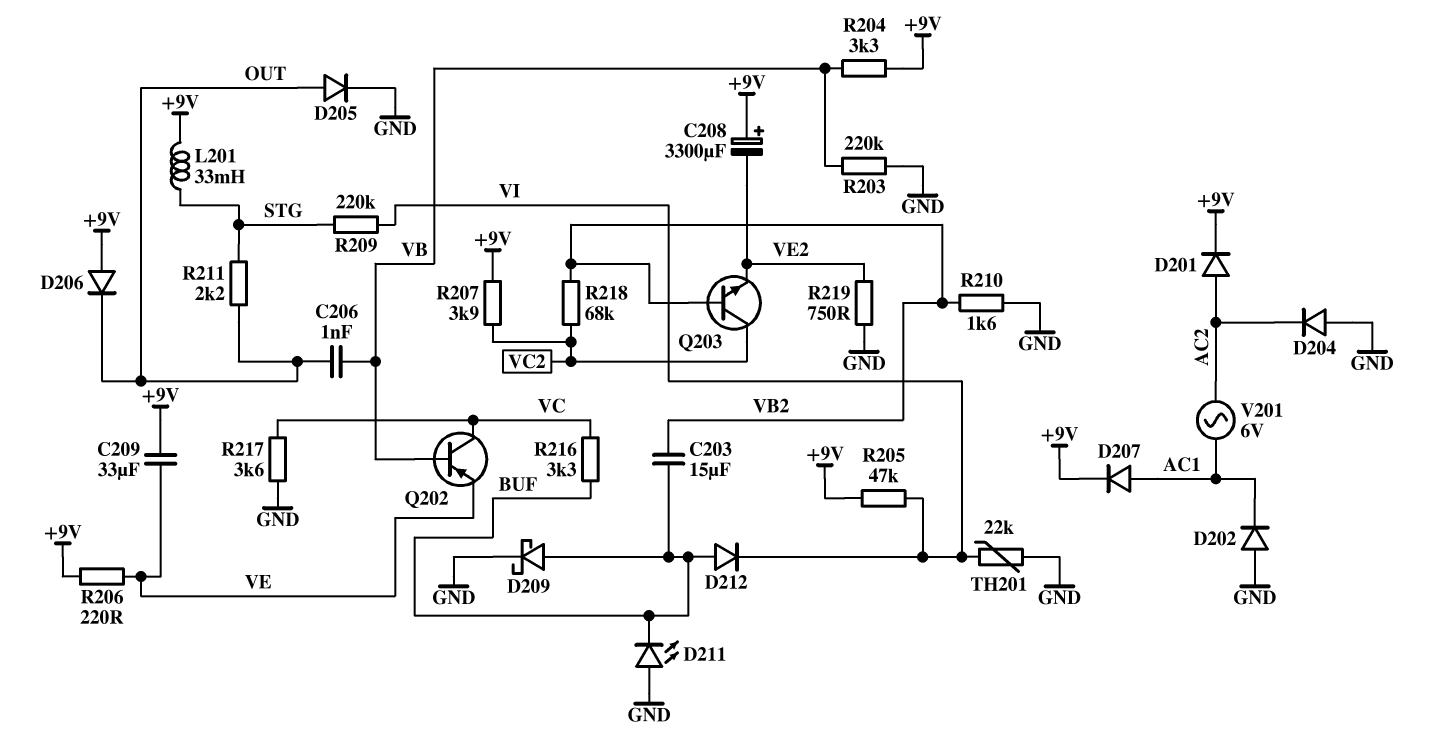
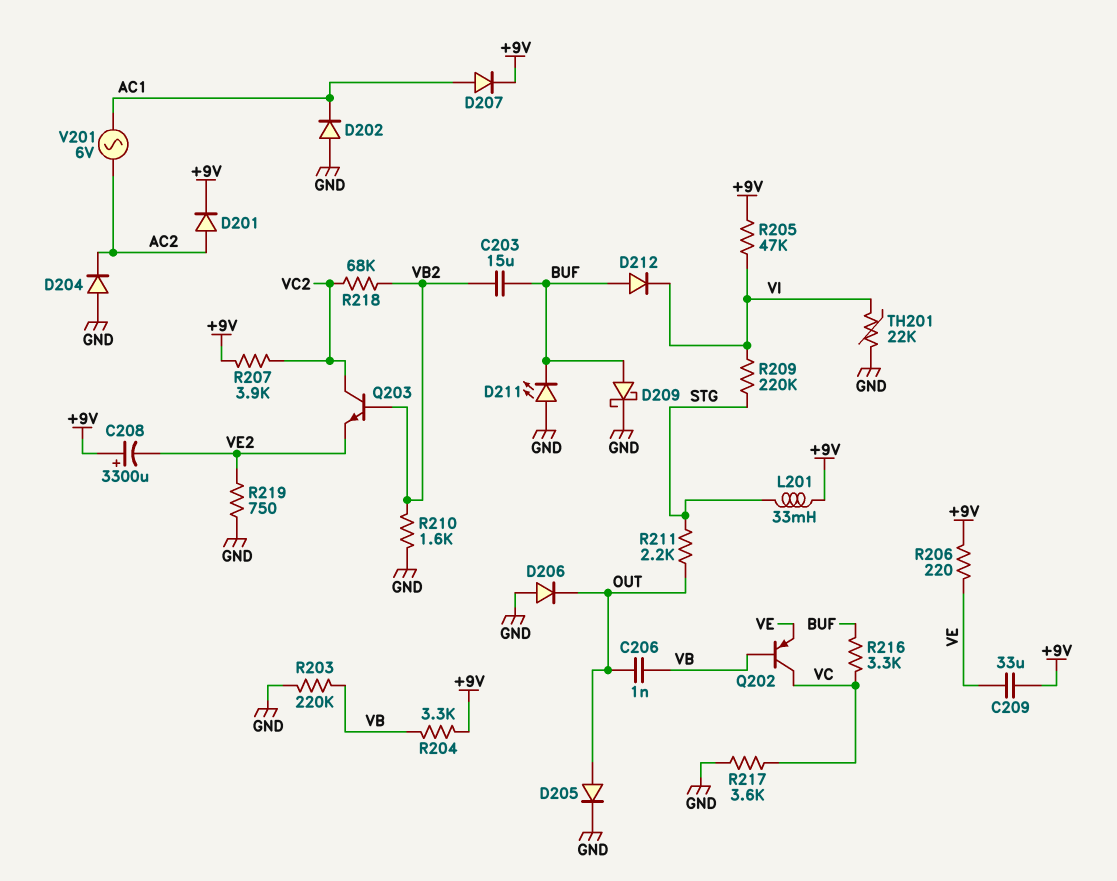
D206: diode (A +9V, K OUT) -> diode (A GND, K OUT)

